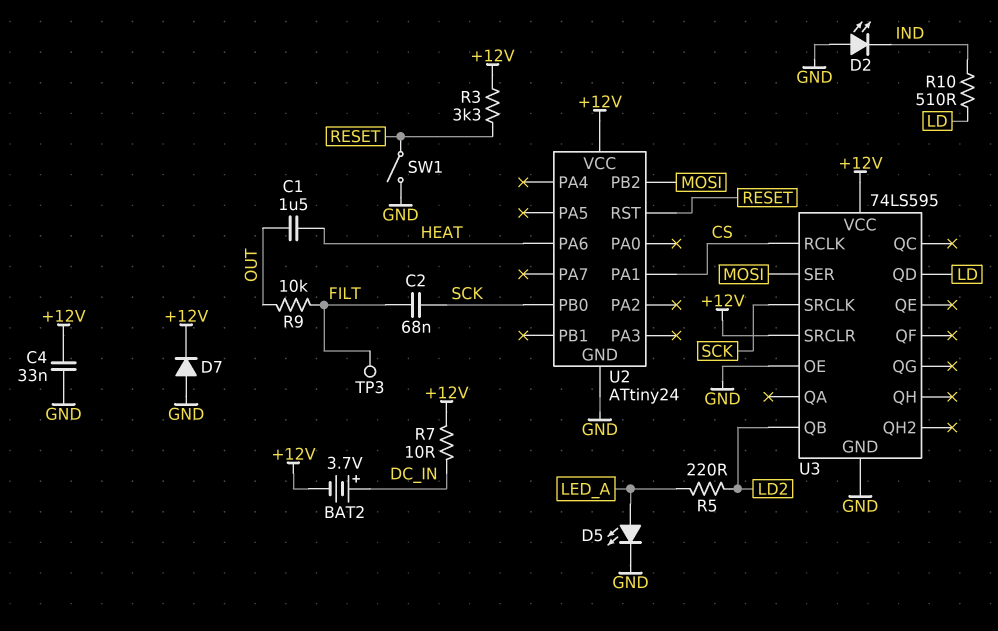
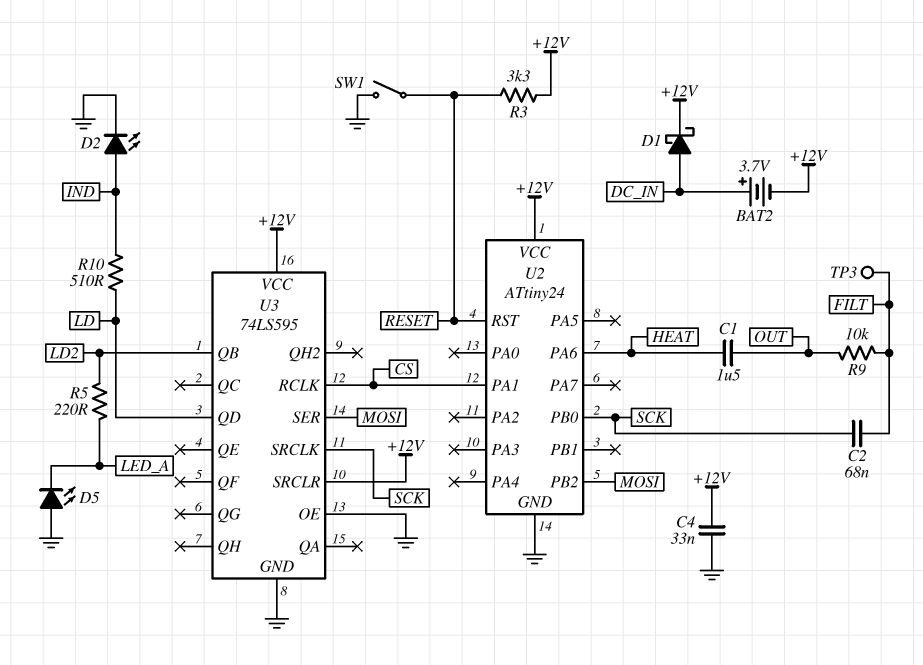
D1: none -> schottky (A DC_IN, K +12V)
D2: LED (A GND, K IND) -> LED (A IND, K GND)
D5: LED (A LED_A, K GND) -> LED (A GND, K LED_A)
D7: diode (A GND, K +12V) -> none
R7: 10 (+12V, DC_IN) -> none

